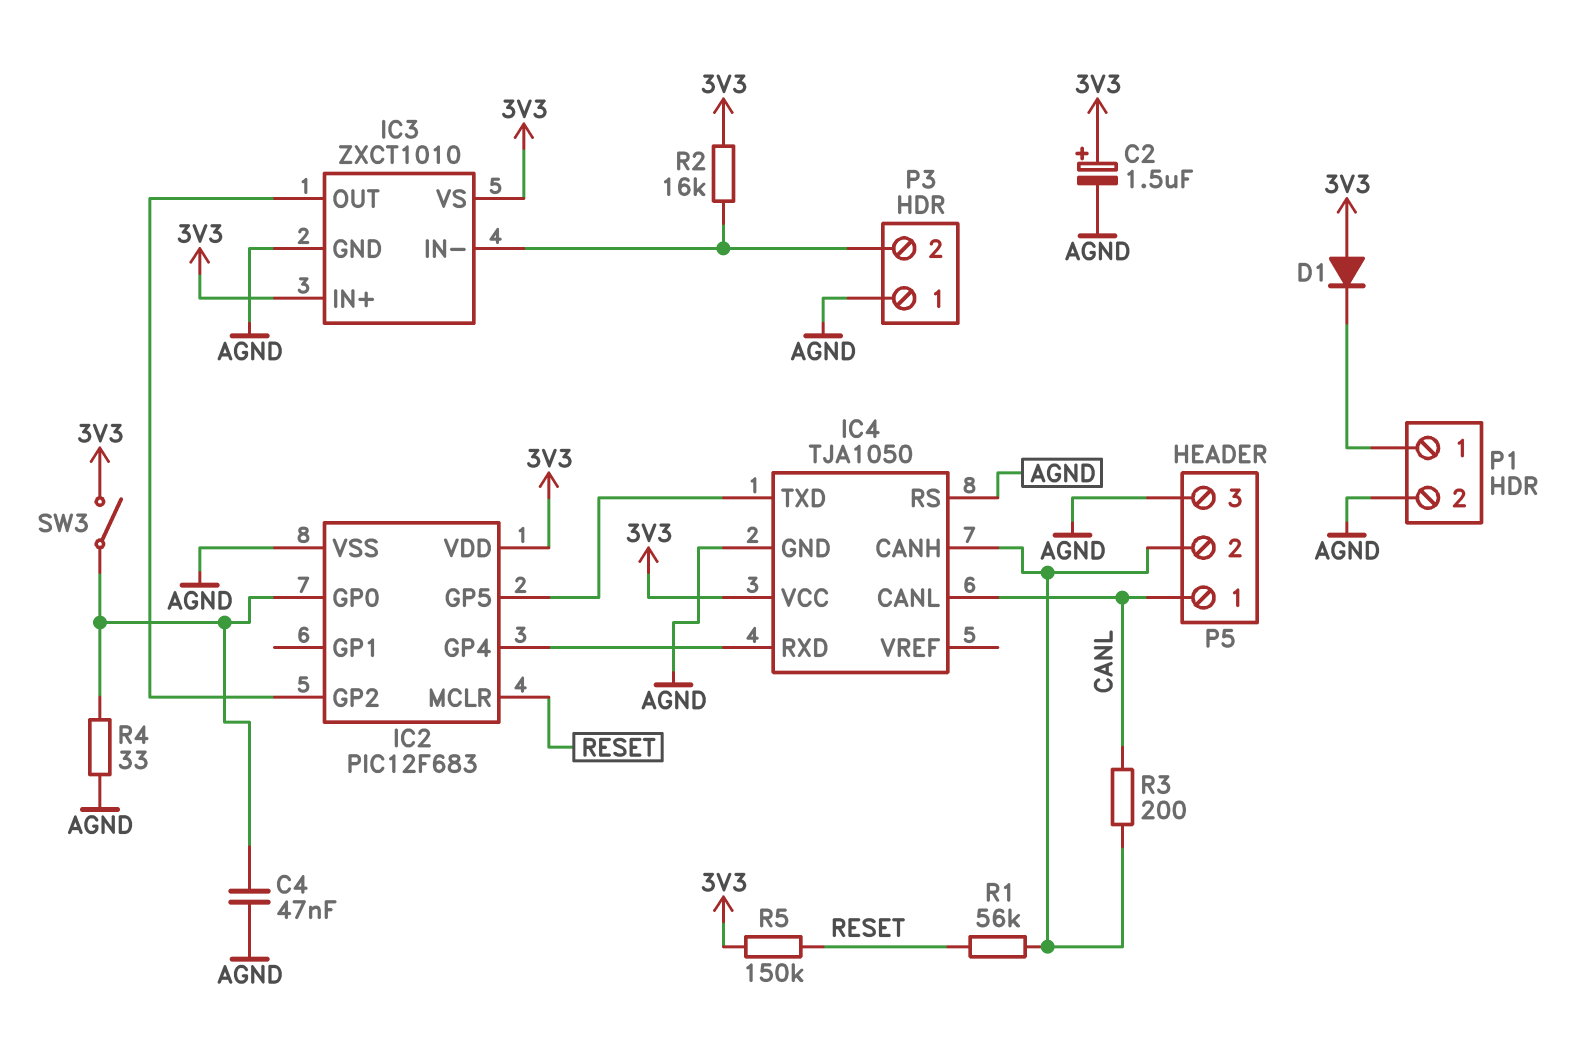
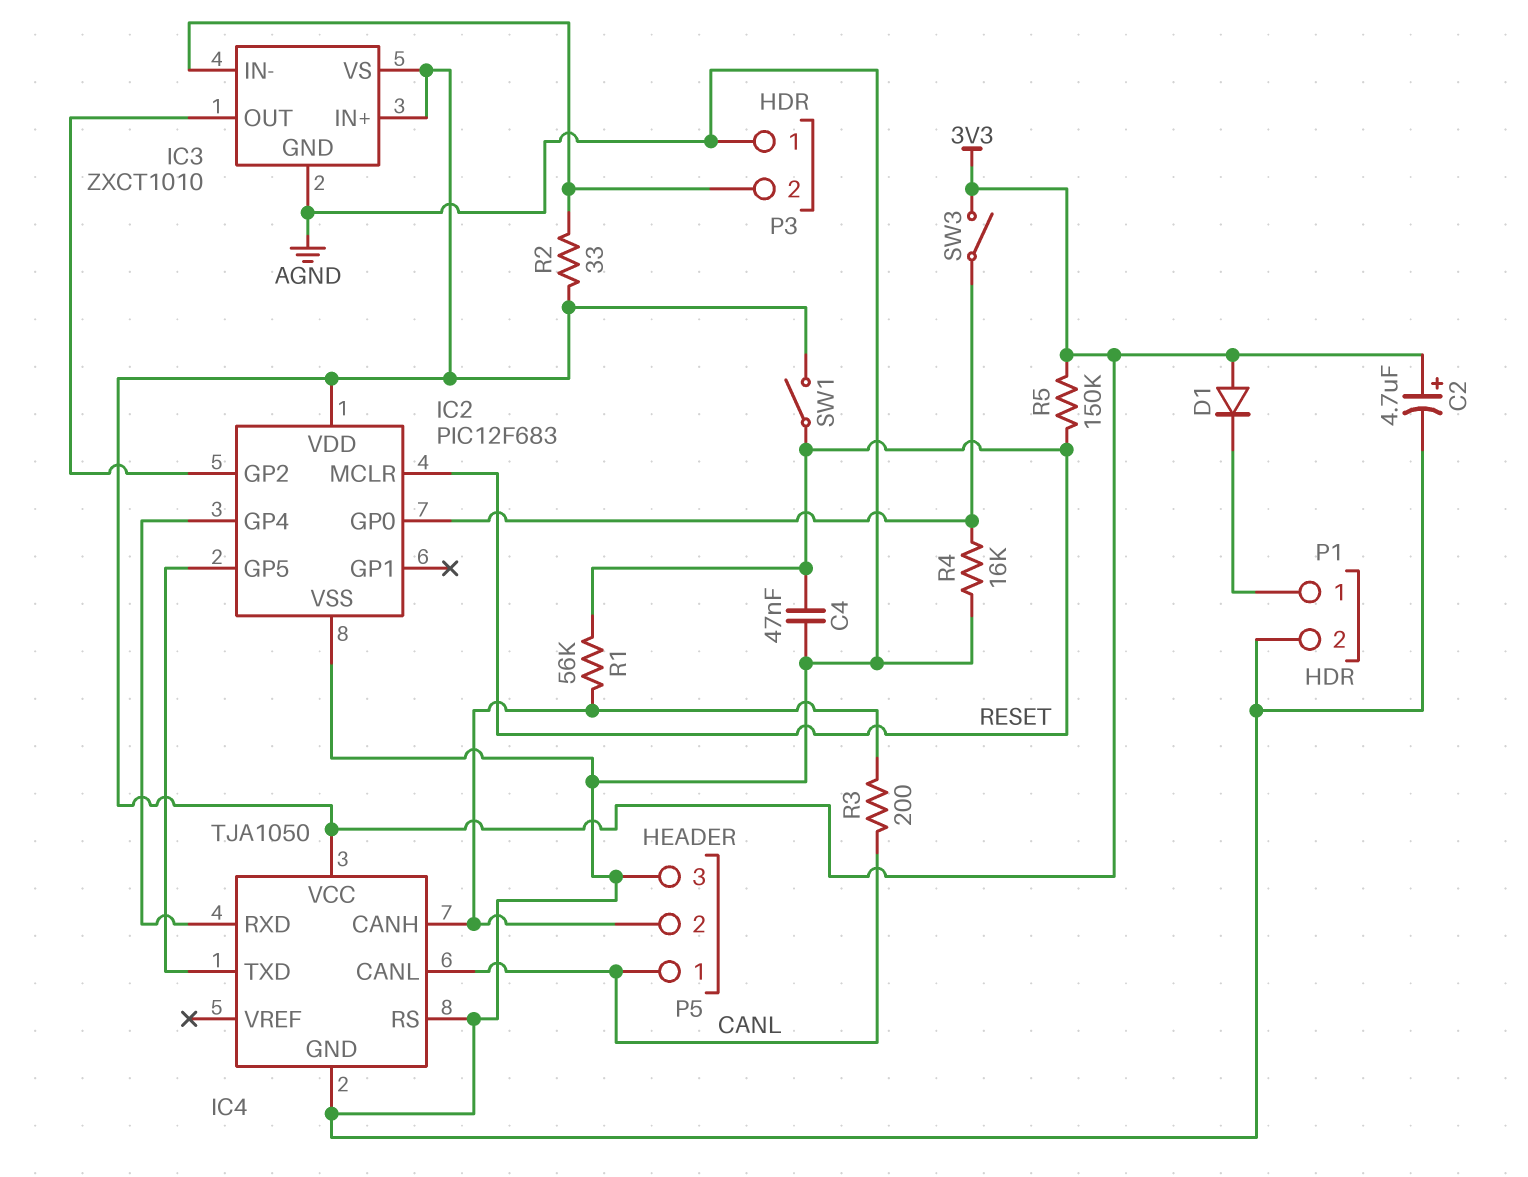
C2: 1.5uF (plus 3V3, minus AGND) -> 4.7uF (plus 3V3, minus AGND)
C4: 47nF (AGND, IC2/GP0) -> 47nF (AGND, RESET)
R2: 16k (3V3, IC3/IN-) -> 33 (3V3, IC3/IN-)
R4: 33 (AGND, IC2/GP0) -> 16k (AGND, IC2/GP0)
SW1: none -> switch (3V3, RESET)

